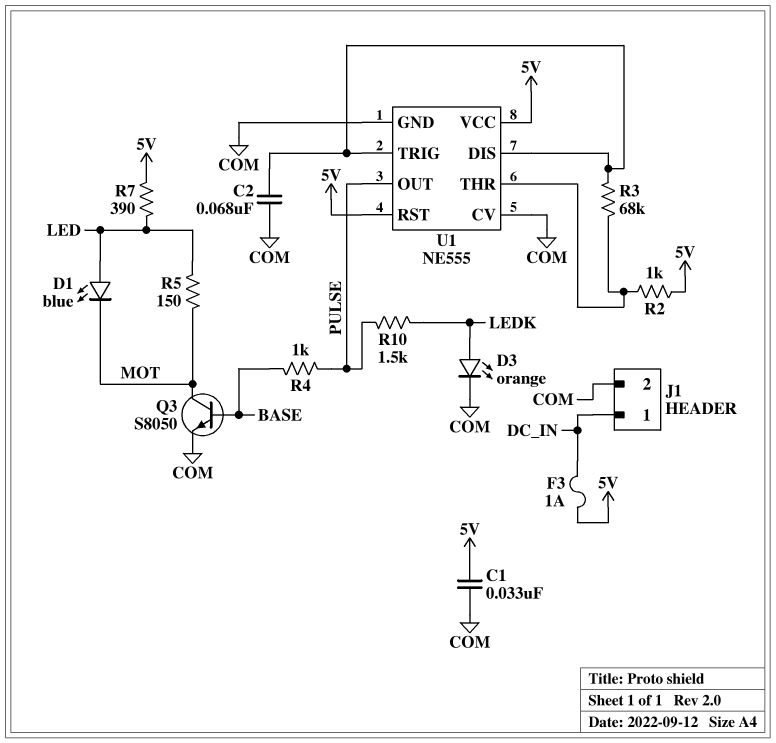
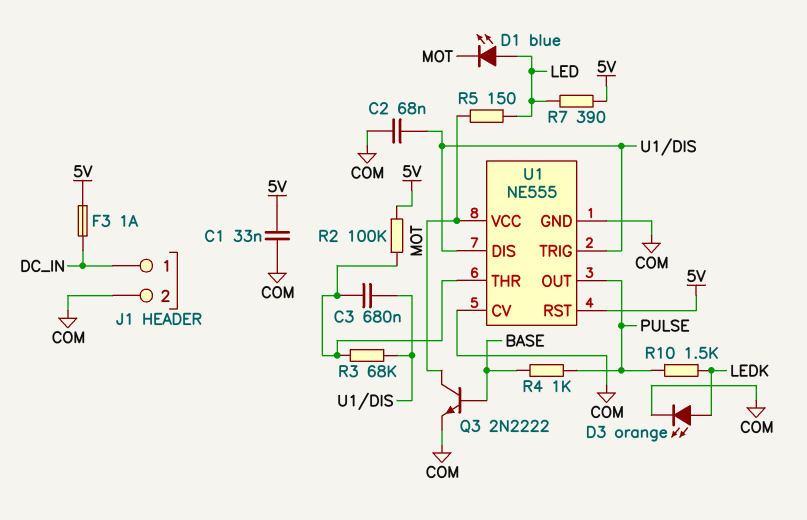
C3: none -> 680nF (U1/DIS, U1/THR)
Q3: NPN S8050 (B BASE, C MOT, E COM) -> NPN 2N2222 (B BASE, C MOT, E COM)
R2: 1k (5V, U1/THR) -> 100k (5V, U1/THR)
U1 pin VCC: 5V -> MOT

